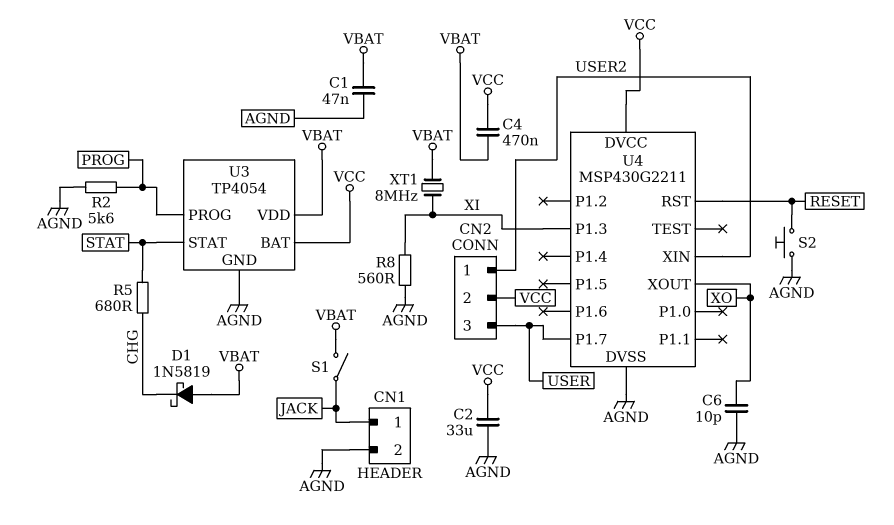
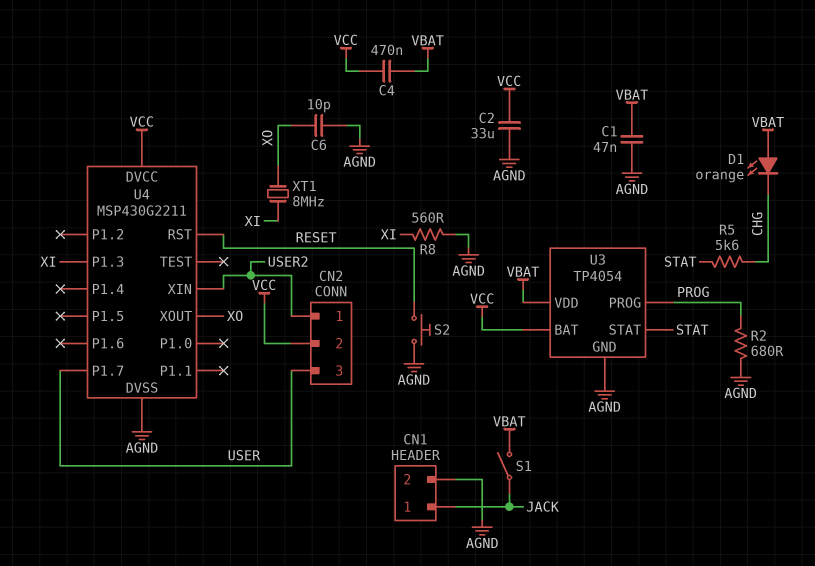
D1: schottky 1N5819 (A VBAT, K CHG) -> LED orange (A VBAT, K CHG)
R2: 5.6k (AGND, PROG) -> 680 (AGND, PROG)
R5: 680 (CHG, STAT) -> 5.6k (CHG, STAT)
XT1: 8MHz (VBAT, XI) -> 8MHz (XI, XO)

